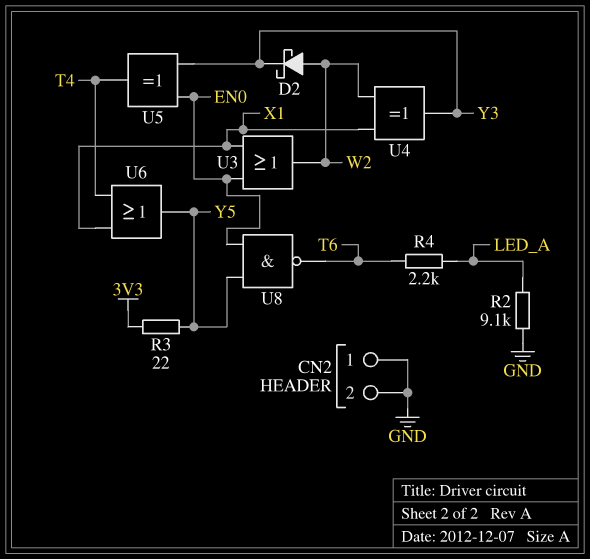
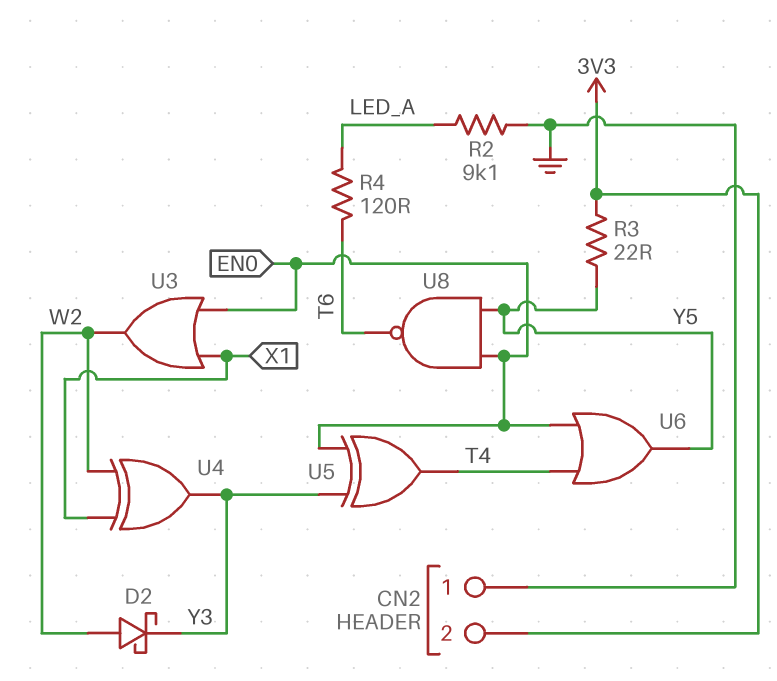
CN2 pin 2: GND -> 3V3
R4: 2.2k (LED_A, T6) -> 120 (LED_A, T6)
U6: OR (in T4, in X1, out Y5) -> OR (in EN0, in T4, out Y5)

